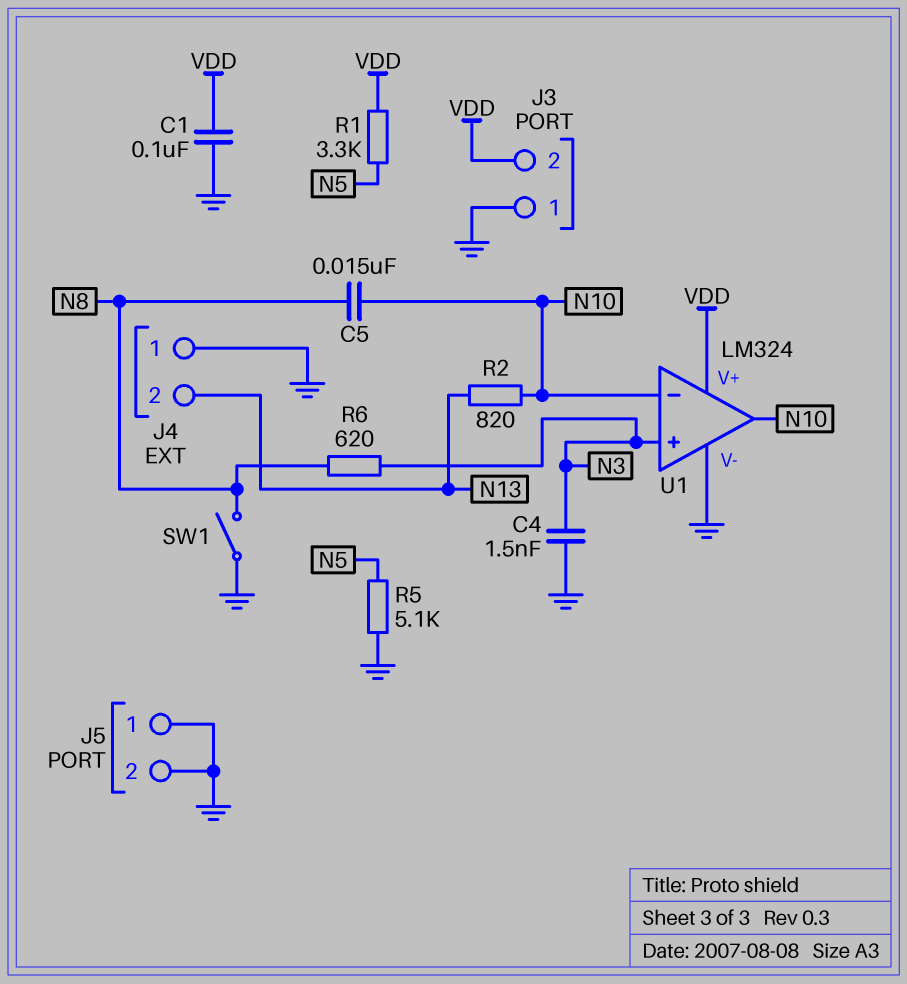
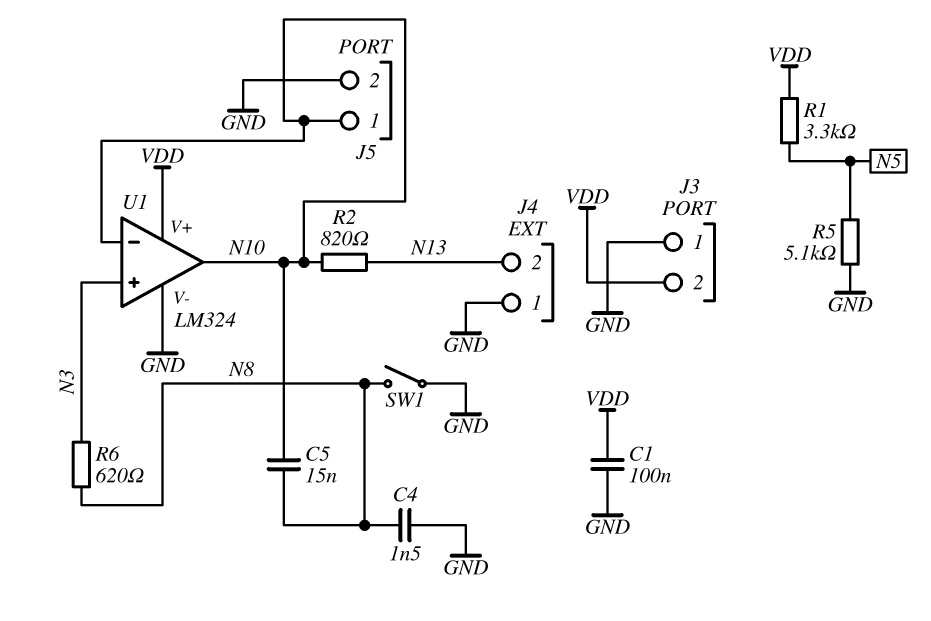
C4: 1.5nF (GND, N3) -> 1.5nF (GND, N8)
J5 pin 1: GND -> N10

